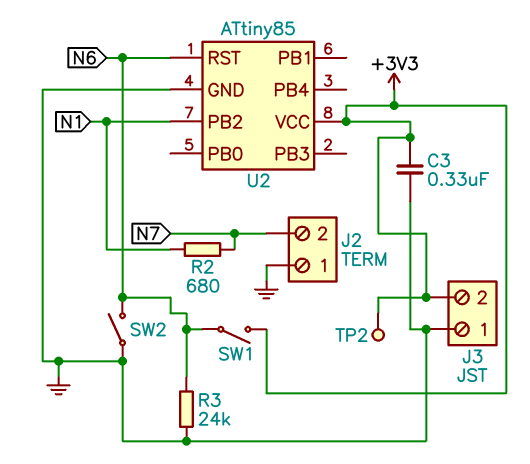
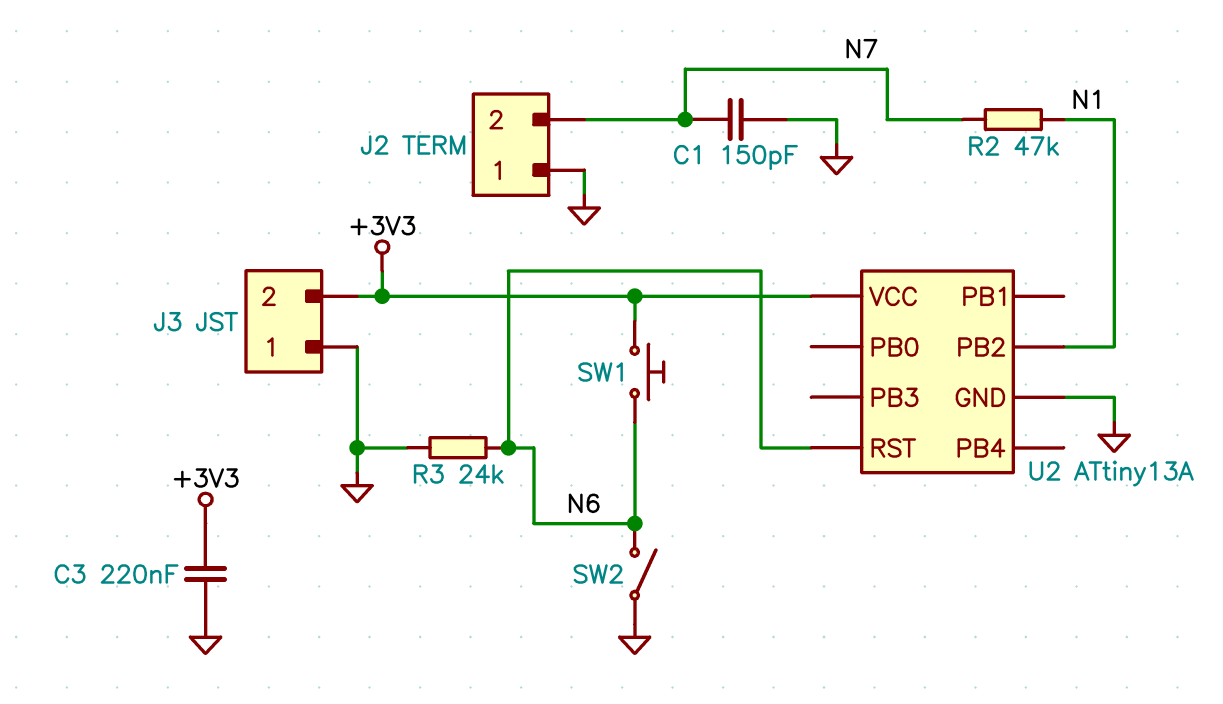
C1: none -> 150pF (GND, N7)
C3: 330nF (+3V3, GND) -> 220nF (+3V3, GND)
R2: 680 (N1, N7) -> 47k (N1, N7)
SW1: switch (+3V3, N6) -> button (+3V3, N6)
TP2: test point (+3V3) -> none
U2: ATtiny85 -> ATtiny13A

